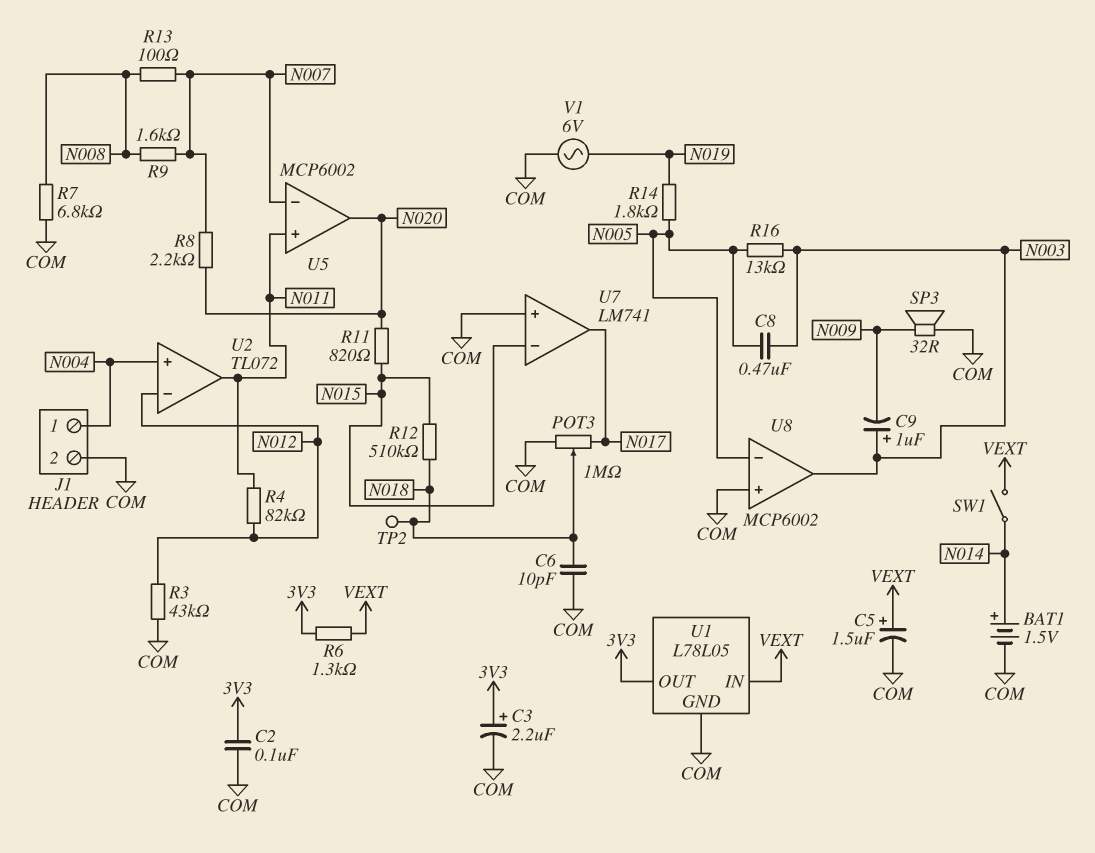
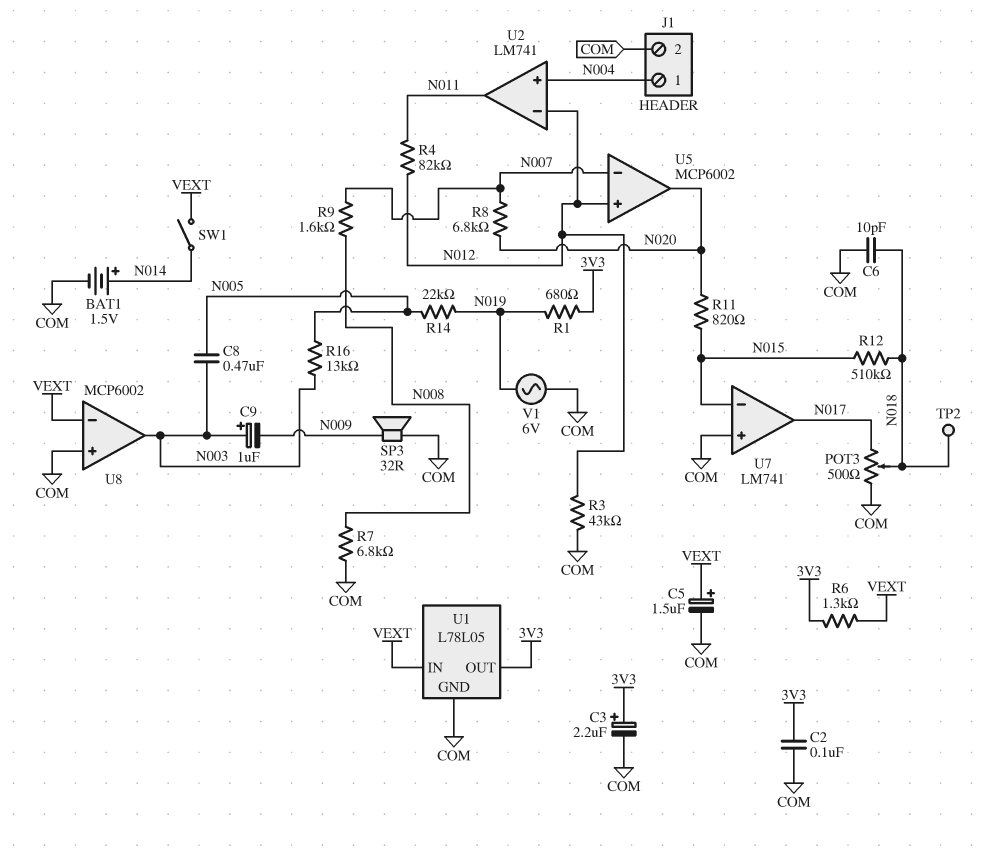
POT3: 1M (COM, N017, wiper N018) -> 500 (COM, N017, wiper N018)
R1: none -> 680 (3V3, N019)
R8: 2.2k (N007, N020) -> 6.8k (N007, N020)
R13: 100 (N007, N008) -> none
R14: 1.8k (N005, N019) -> 22k (N005, N019)
U2: TL072 -> LM741
U5 pin in+: N011 -> N012
U8 pin in-: N005 -> VEXT

